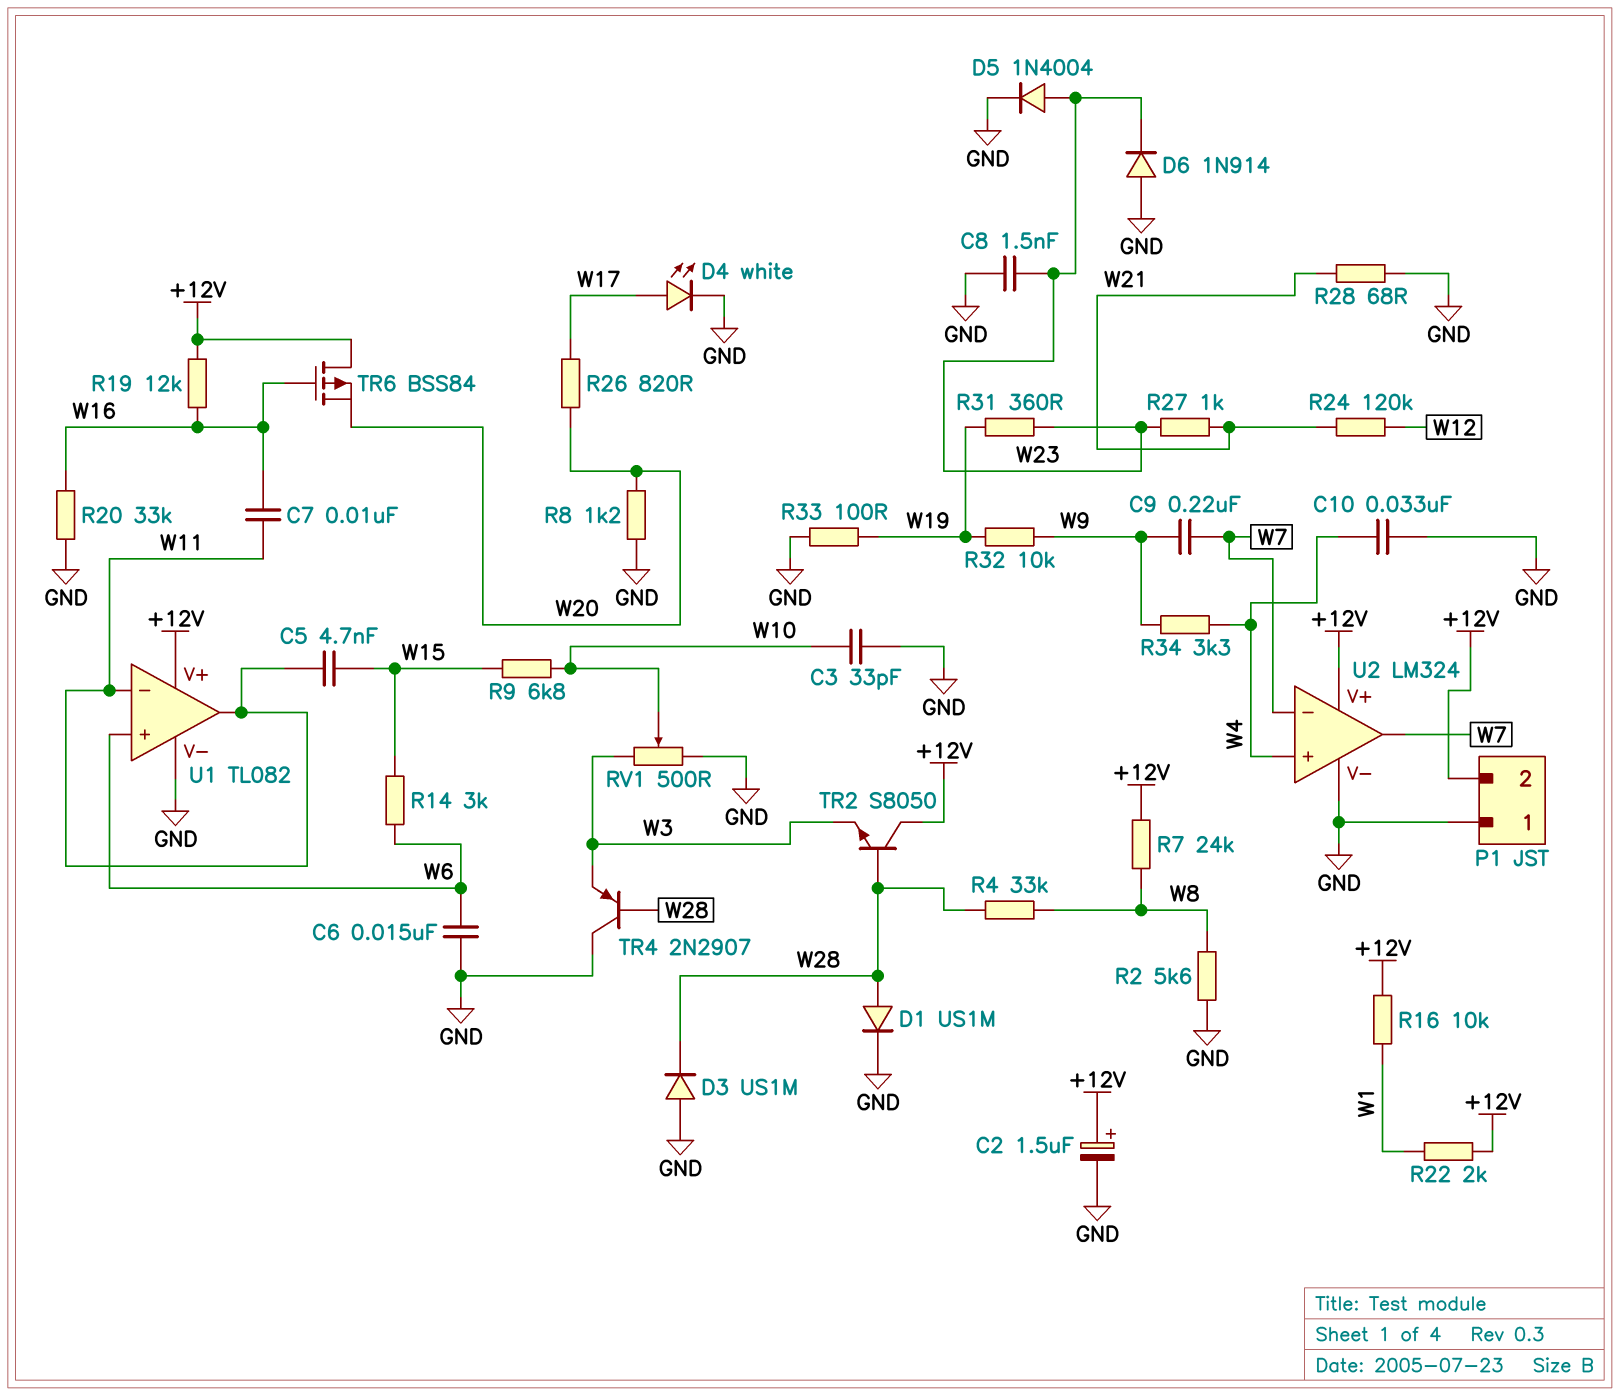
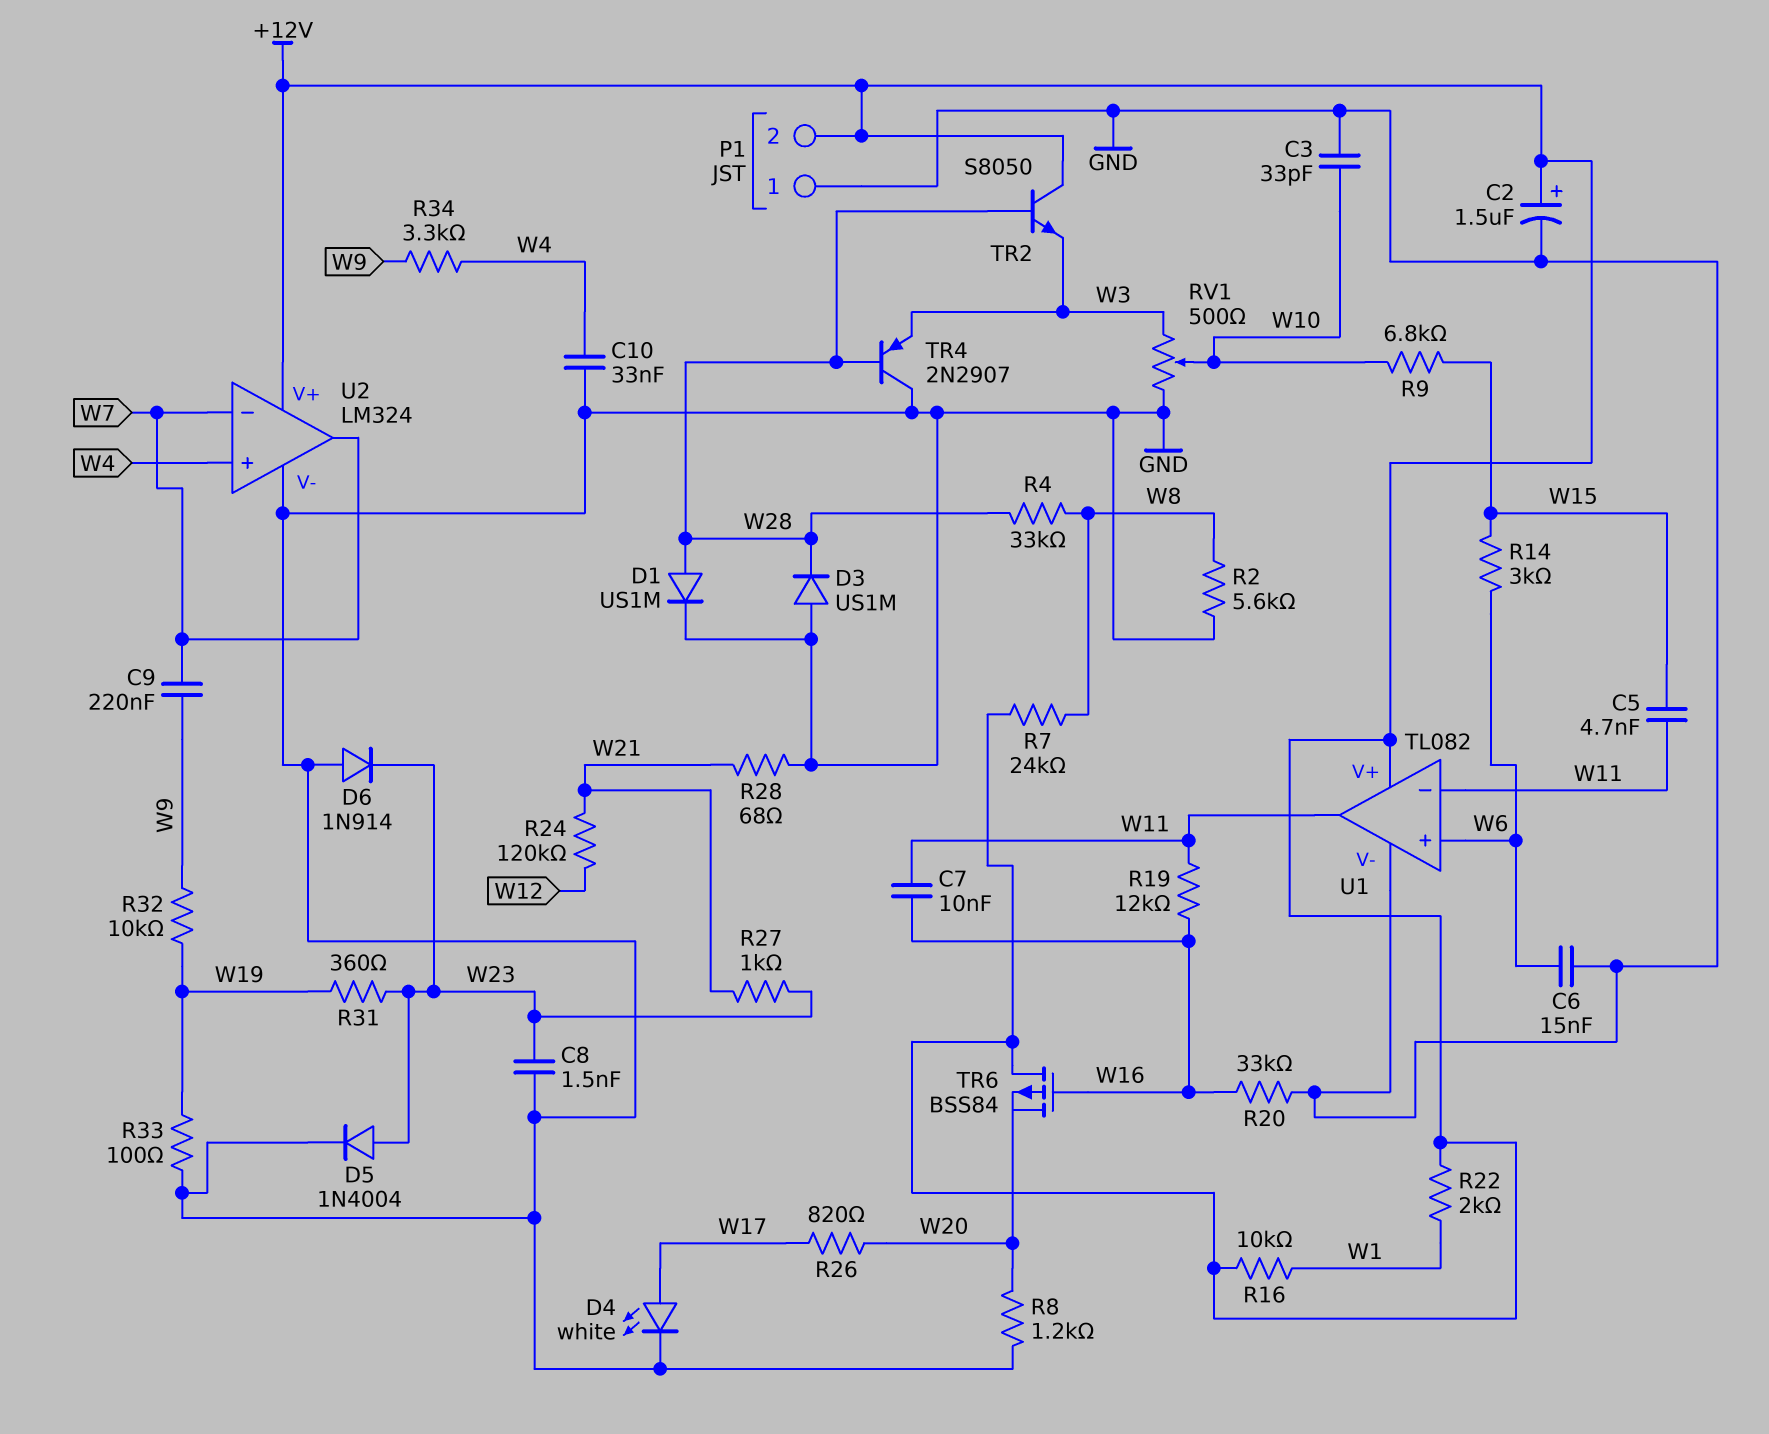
R19: 12k (+12V, W16) -> 12k (W11, W16)

